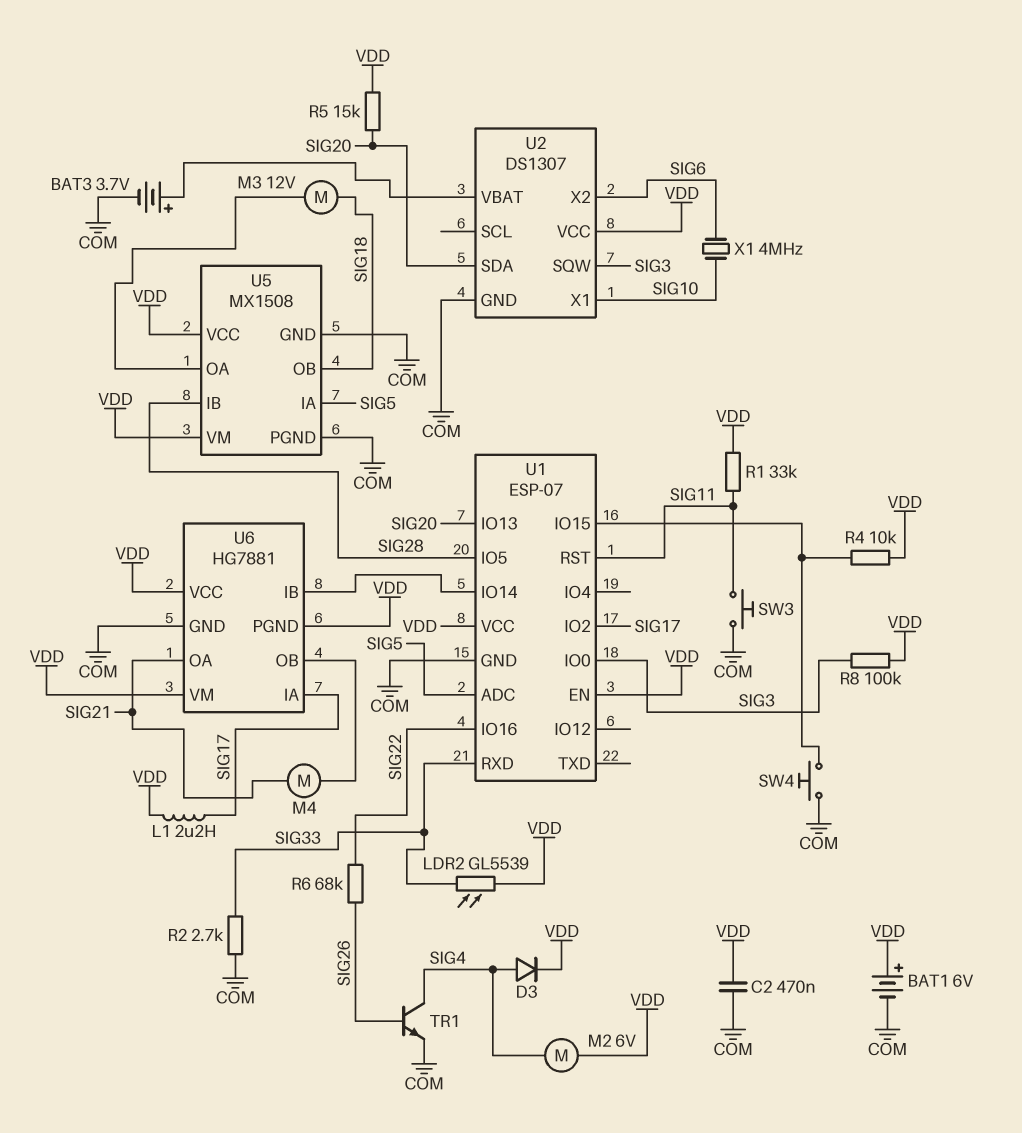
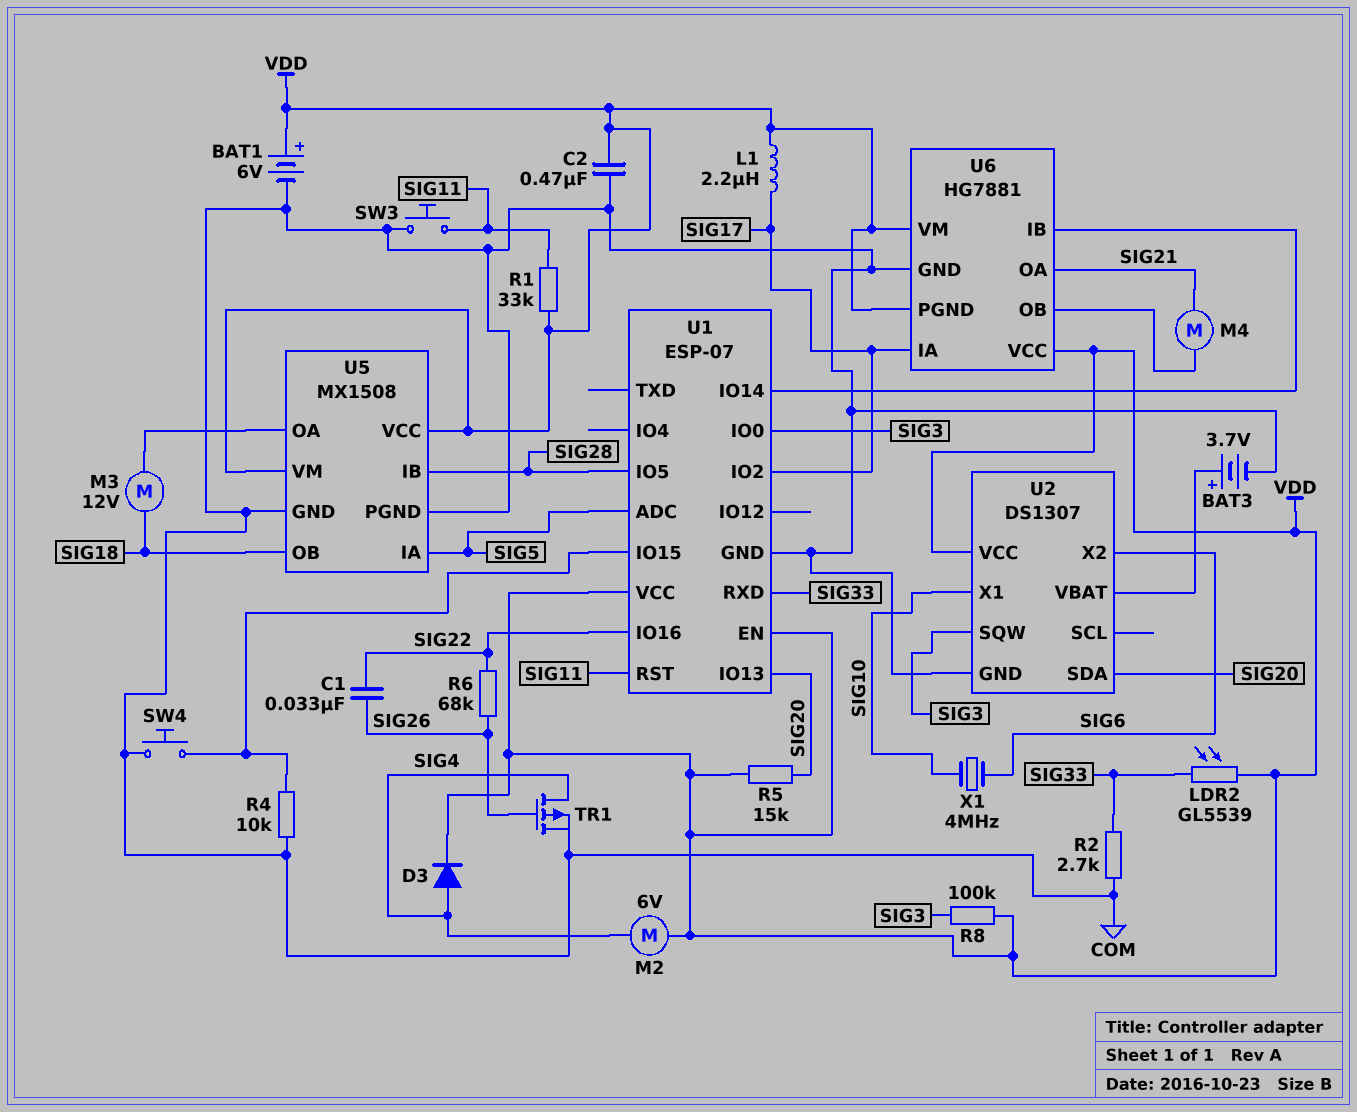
C1: none -> 33nF (SIG22, SIG26)
R4: 10k (U1/IO15, VDD) -> 10k (COM, U1/IO15)
TR1: NPN (B SIG26, C SIG4, E COM) -> PMOS (G SIG26, D SIG4, S COM)

